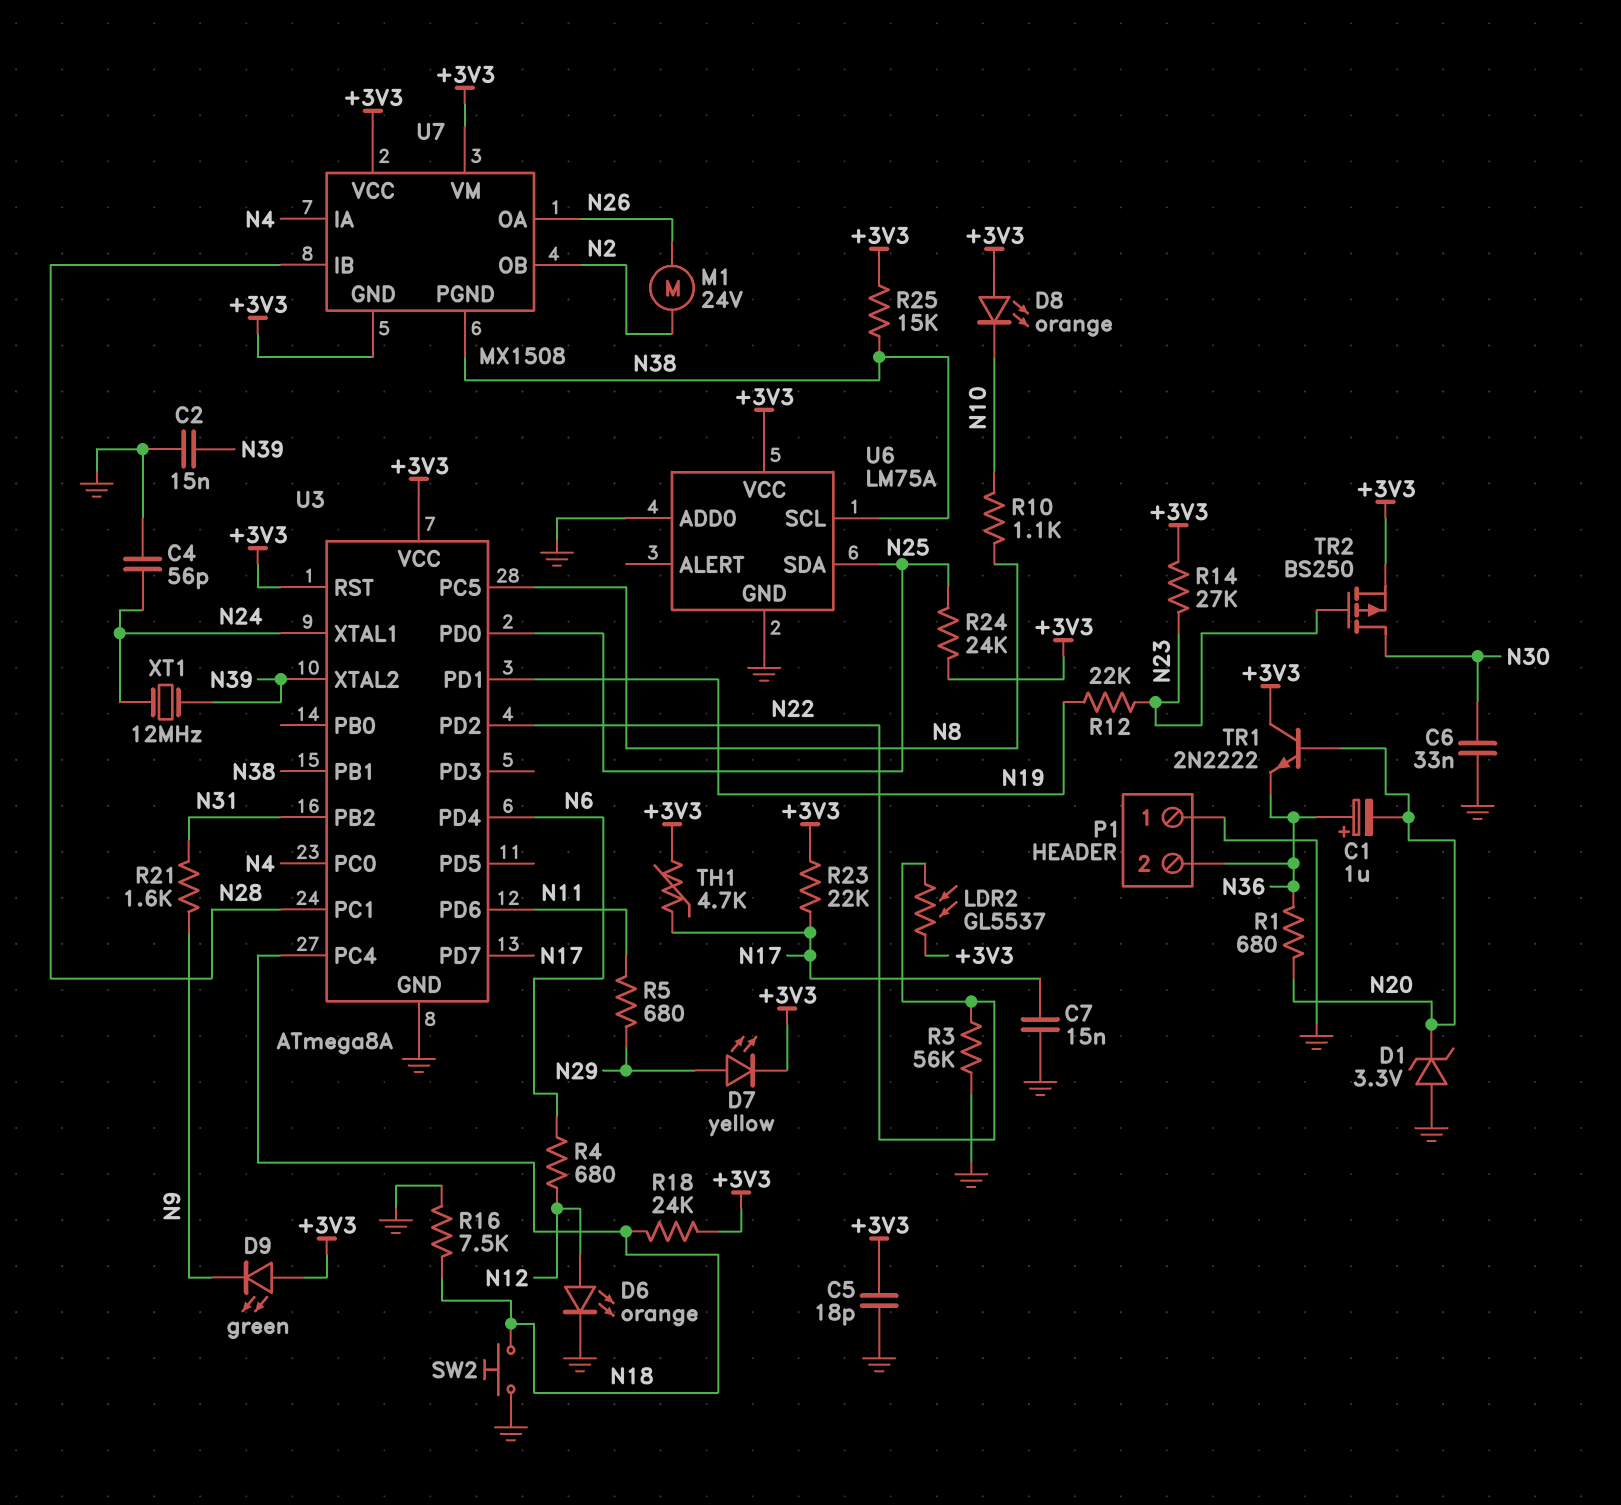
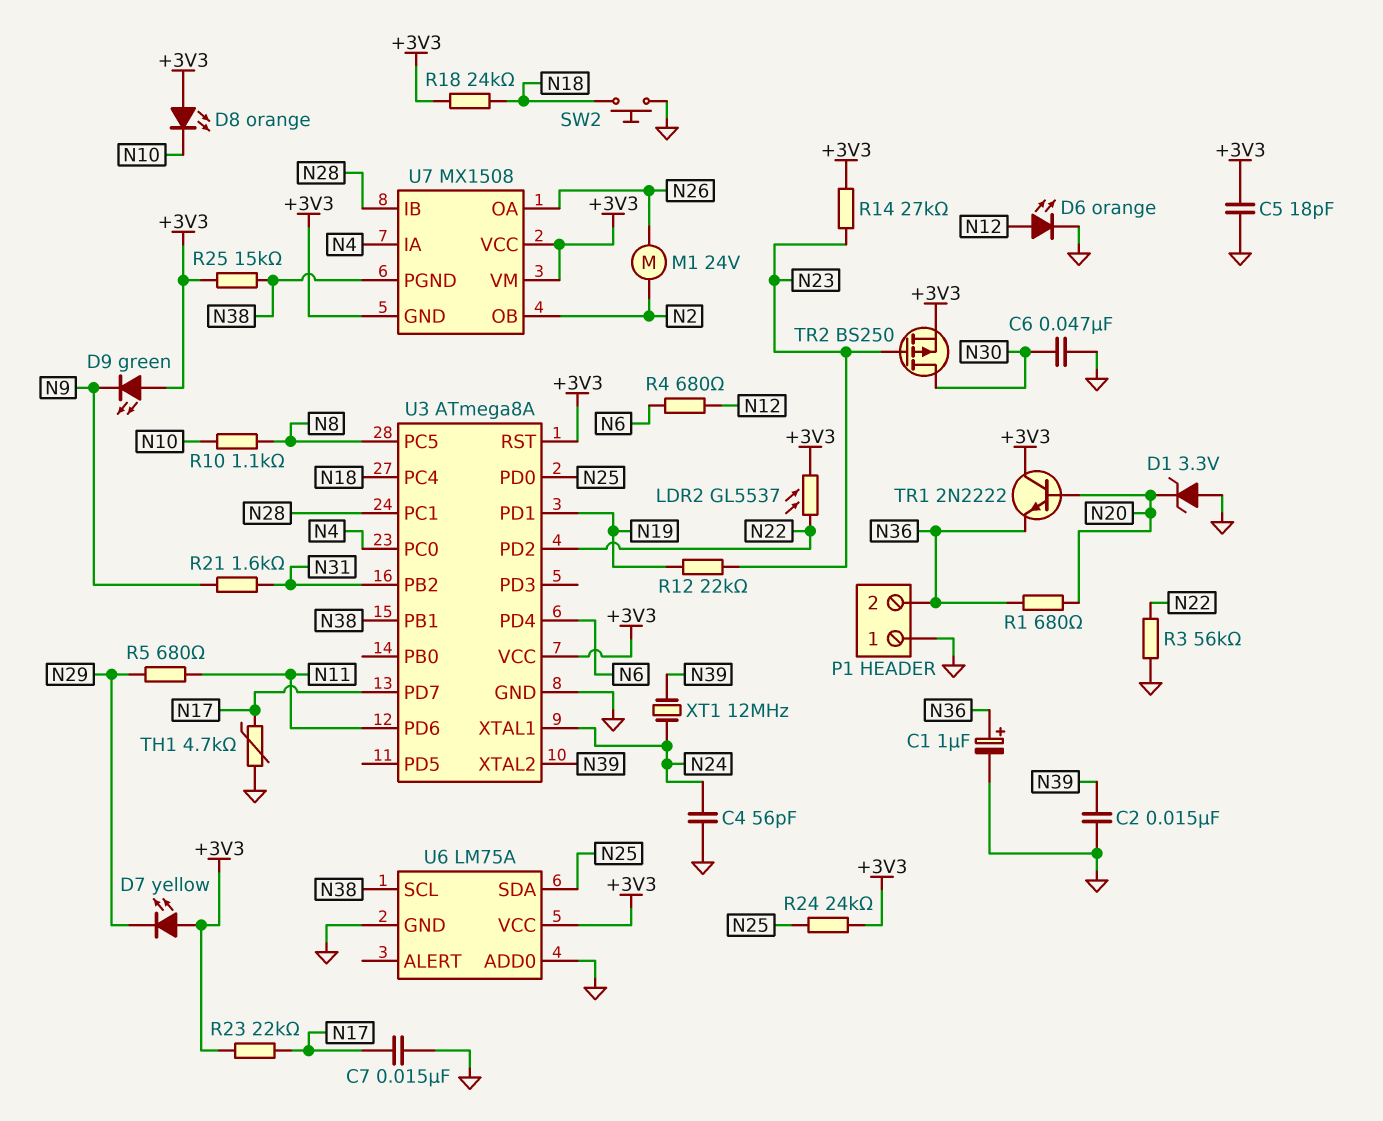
C1: 1uF (plus N36, minus N20) -> 1uF (plus N36, minus GND)
C6: 33nF (GND, N30) -> 47nF (GND, N30)
D7: LED yellow (A N29, K +3V3) -> LED yellow (A +3V3, K N29)
R16: 7.5k (GND, N18) -> none
TH1: 4.7k (+3V3, N17) -> 4.7k (GND, N17)

